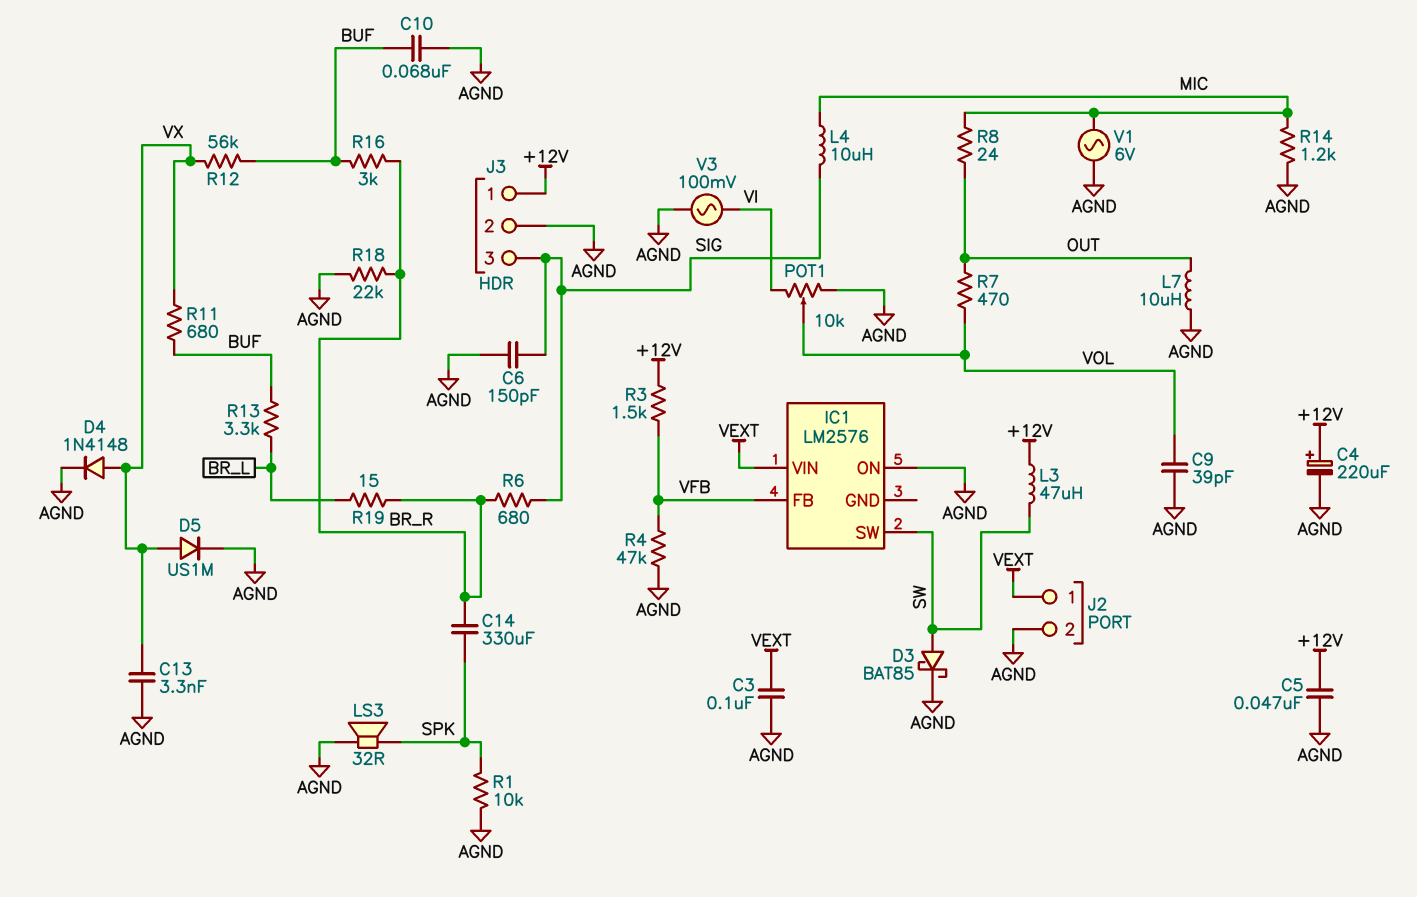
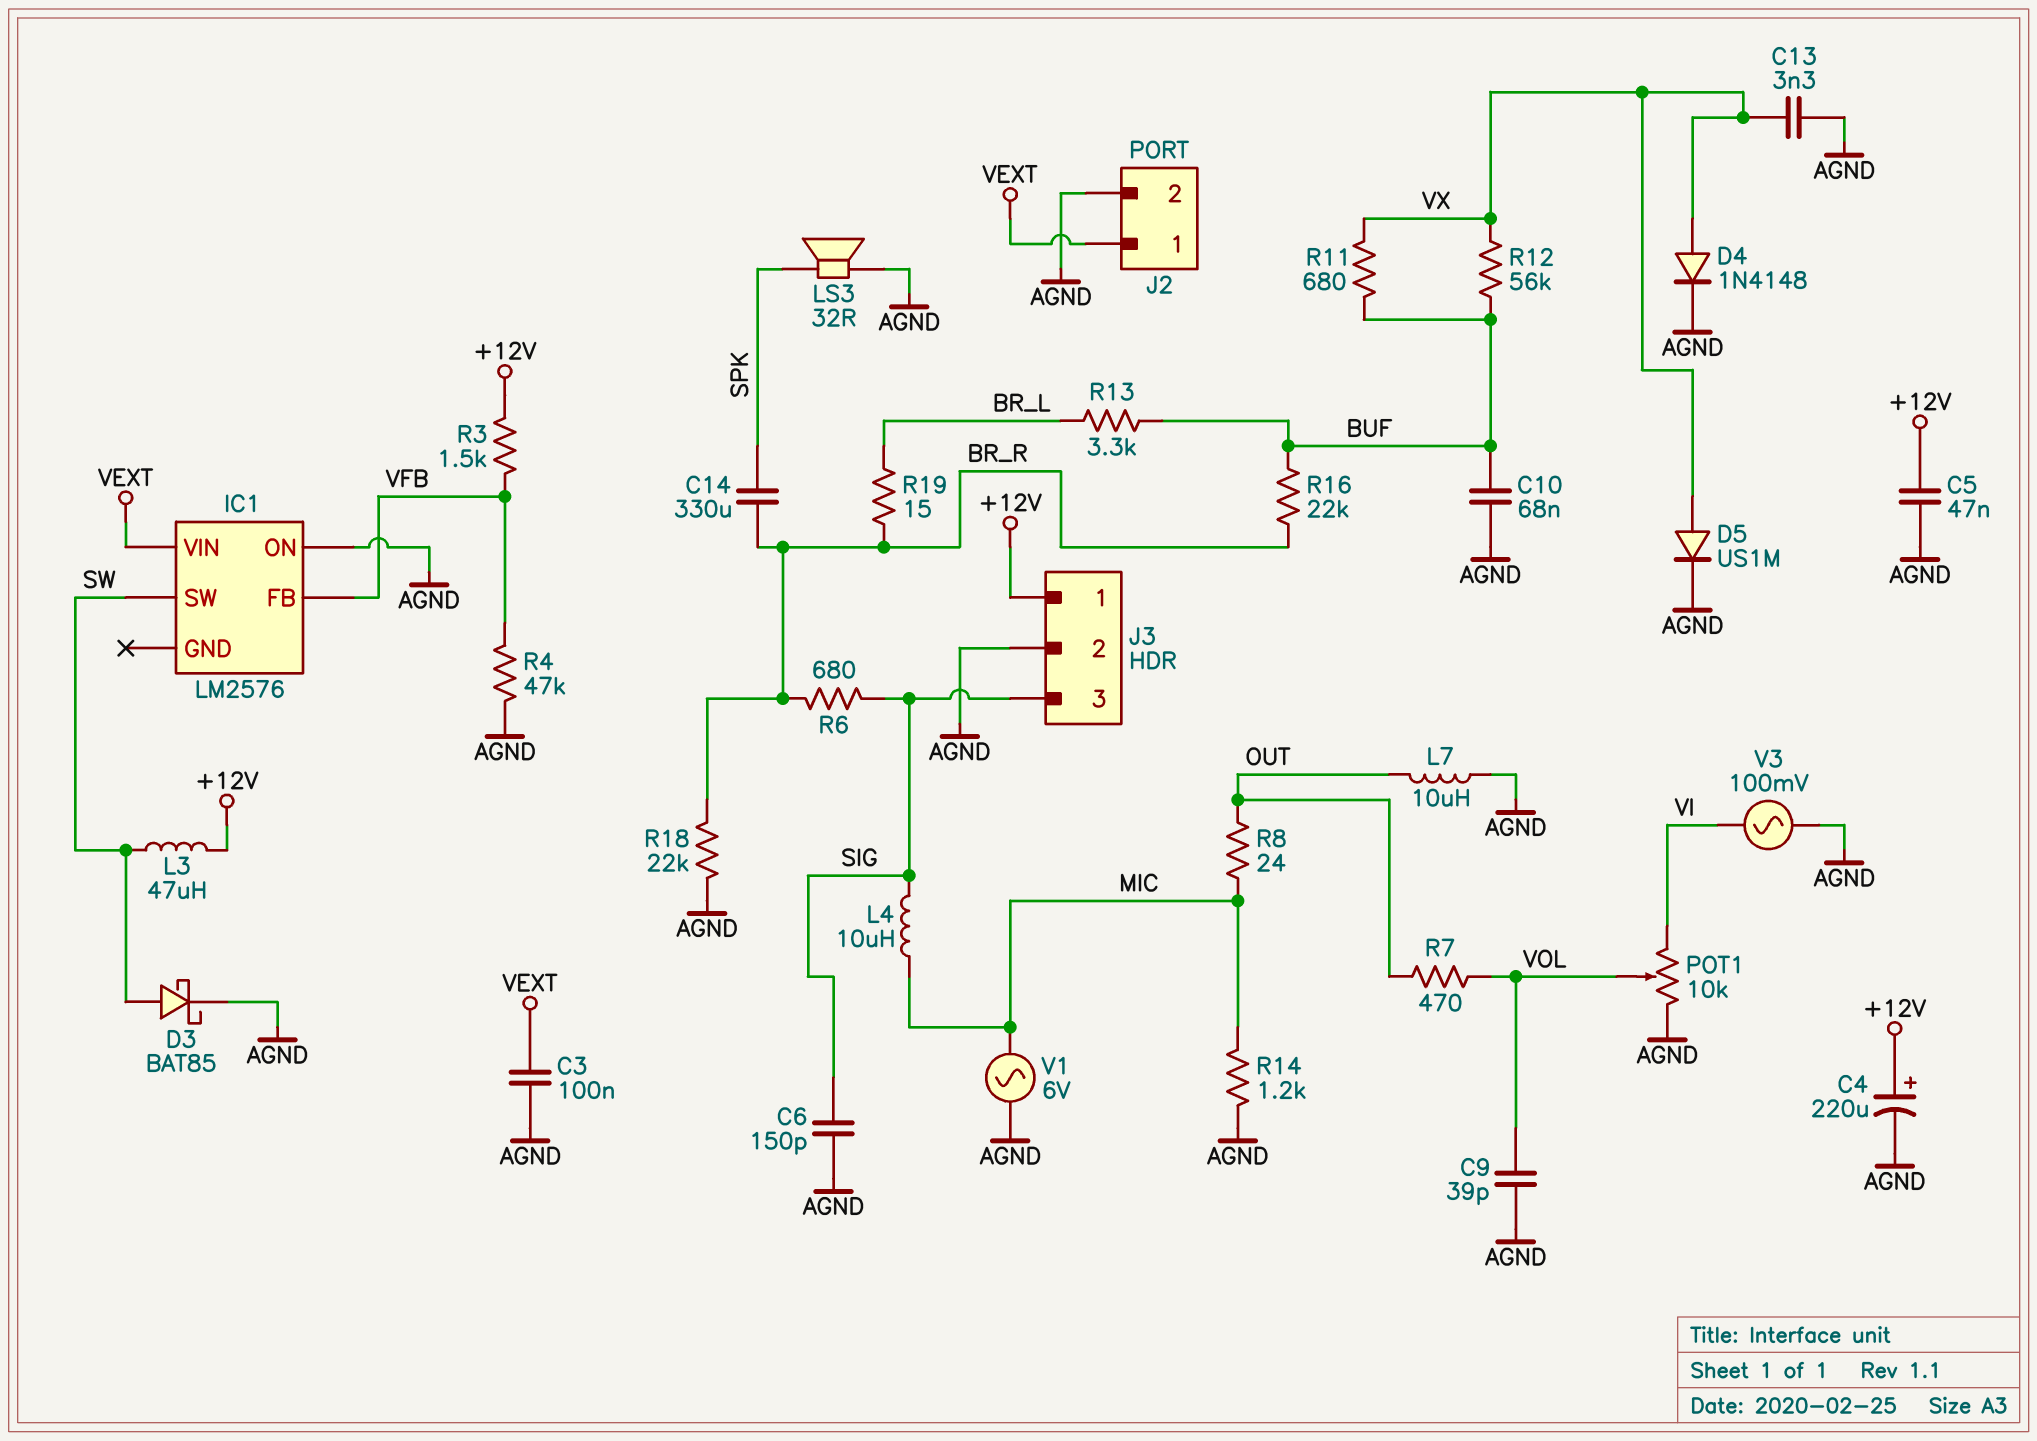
R1: 10k (AGND, SPK) -> none
R16: 3k (BR_R, BUF) -> 22k (BR_R, BUF)

